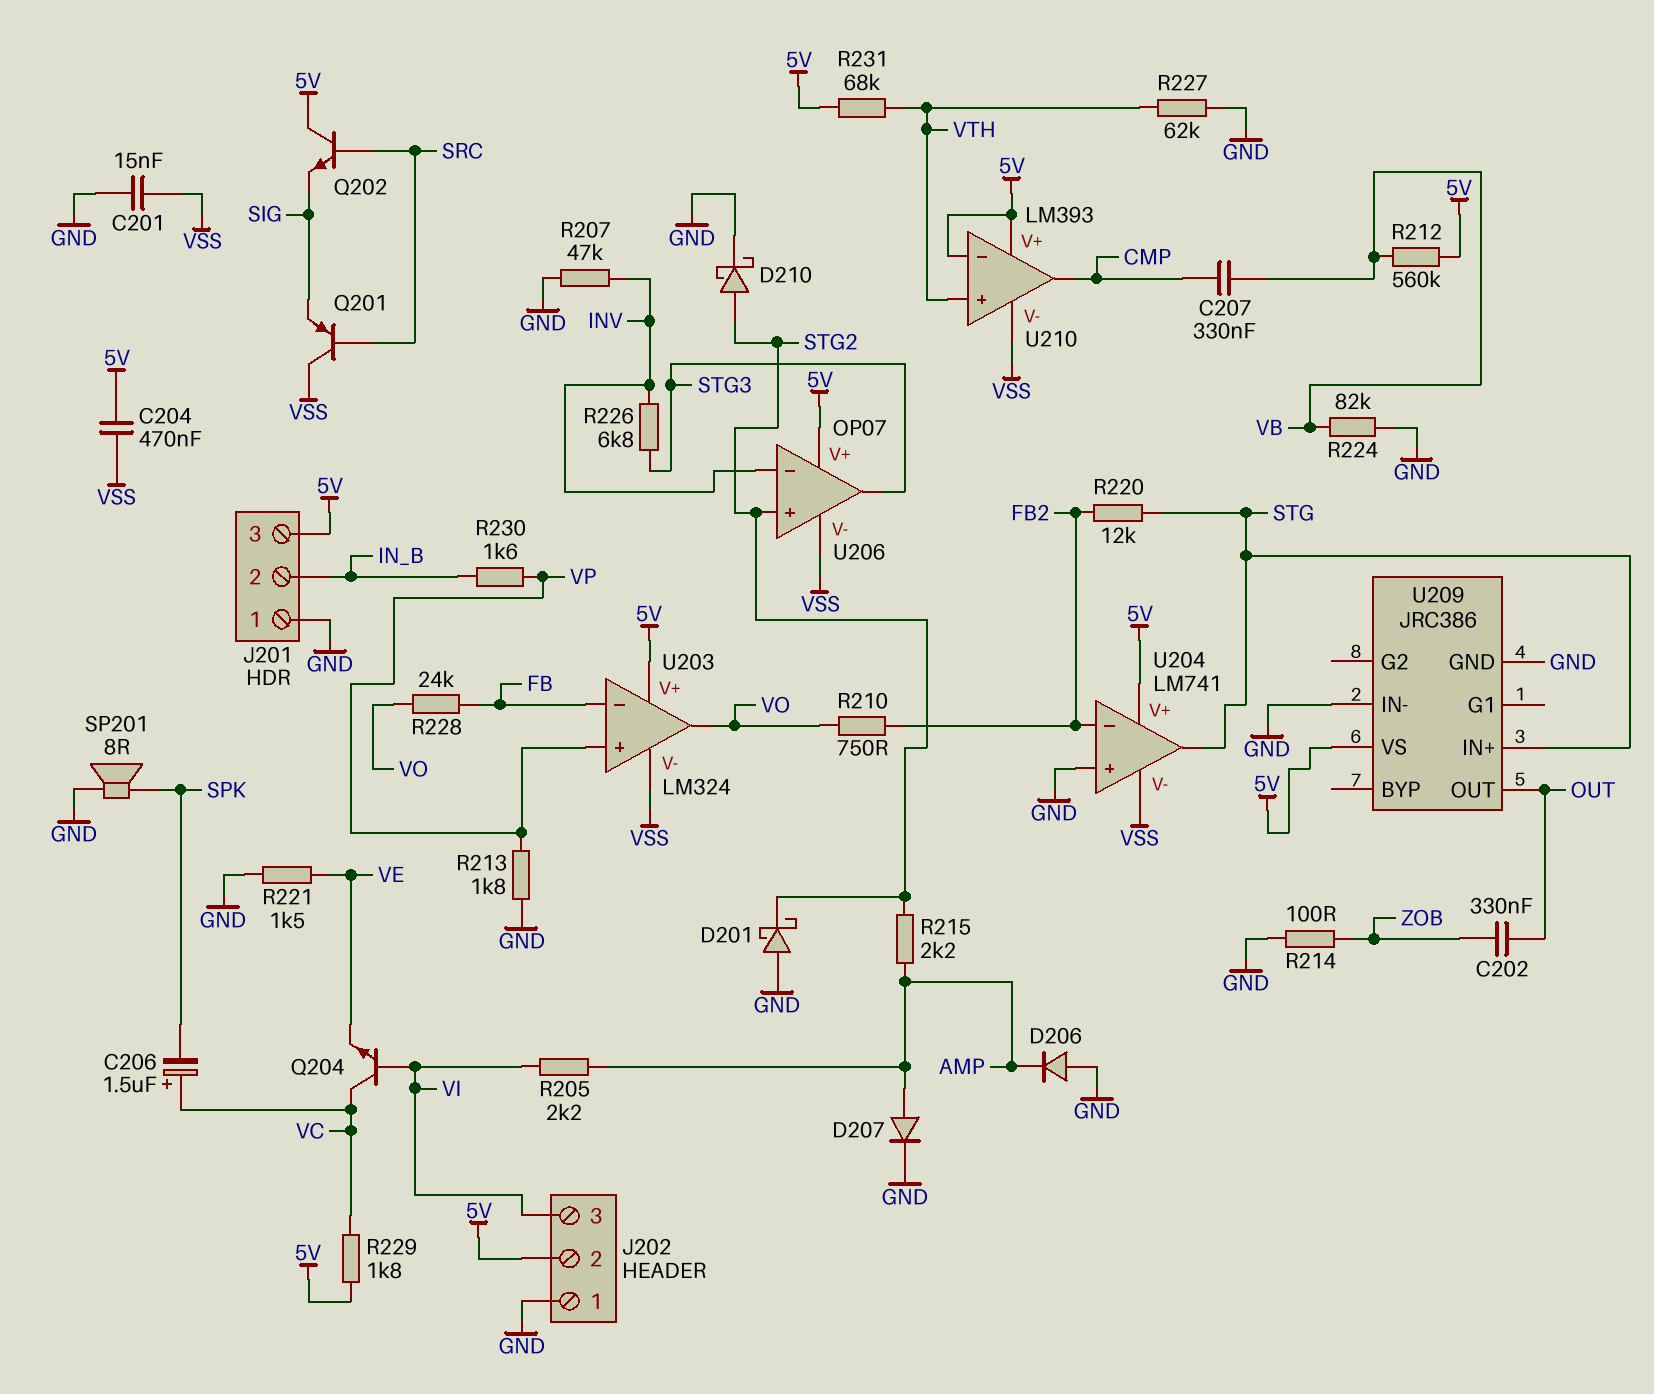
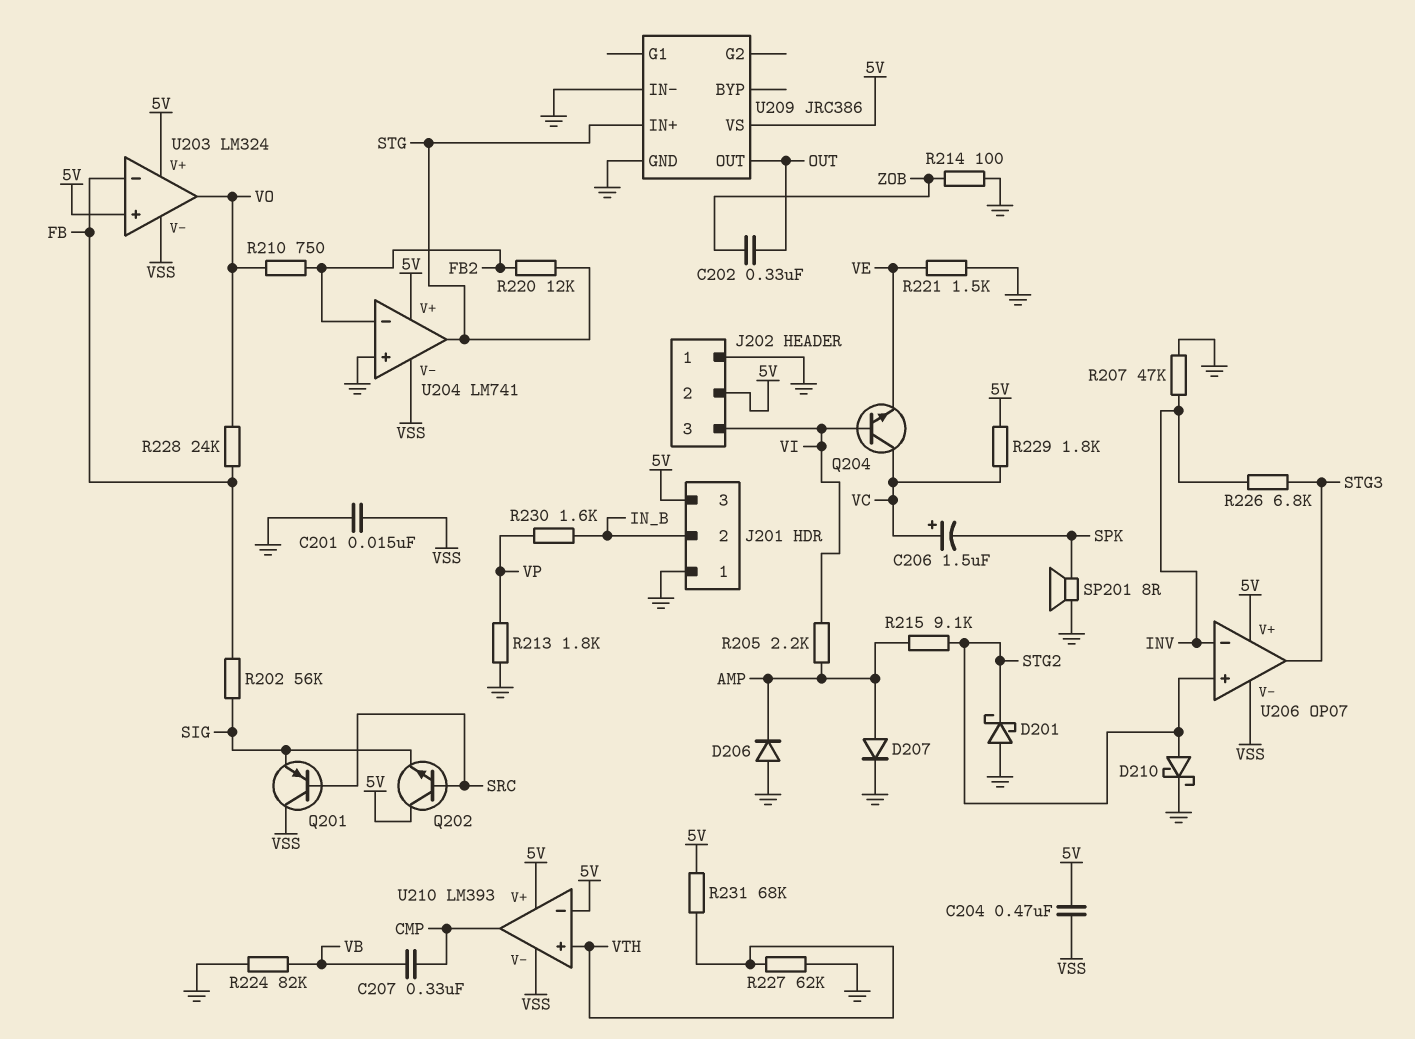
R202: none -> 56k (FB, SIG)
R212: 560k (5V, VB) -> none
R215: 2.2k (AMP, STG2) -> 9.1k (AMP, STG2)
U203 pin in+: VP -> 5V

